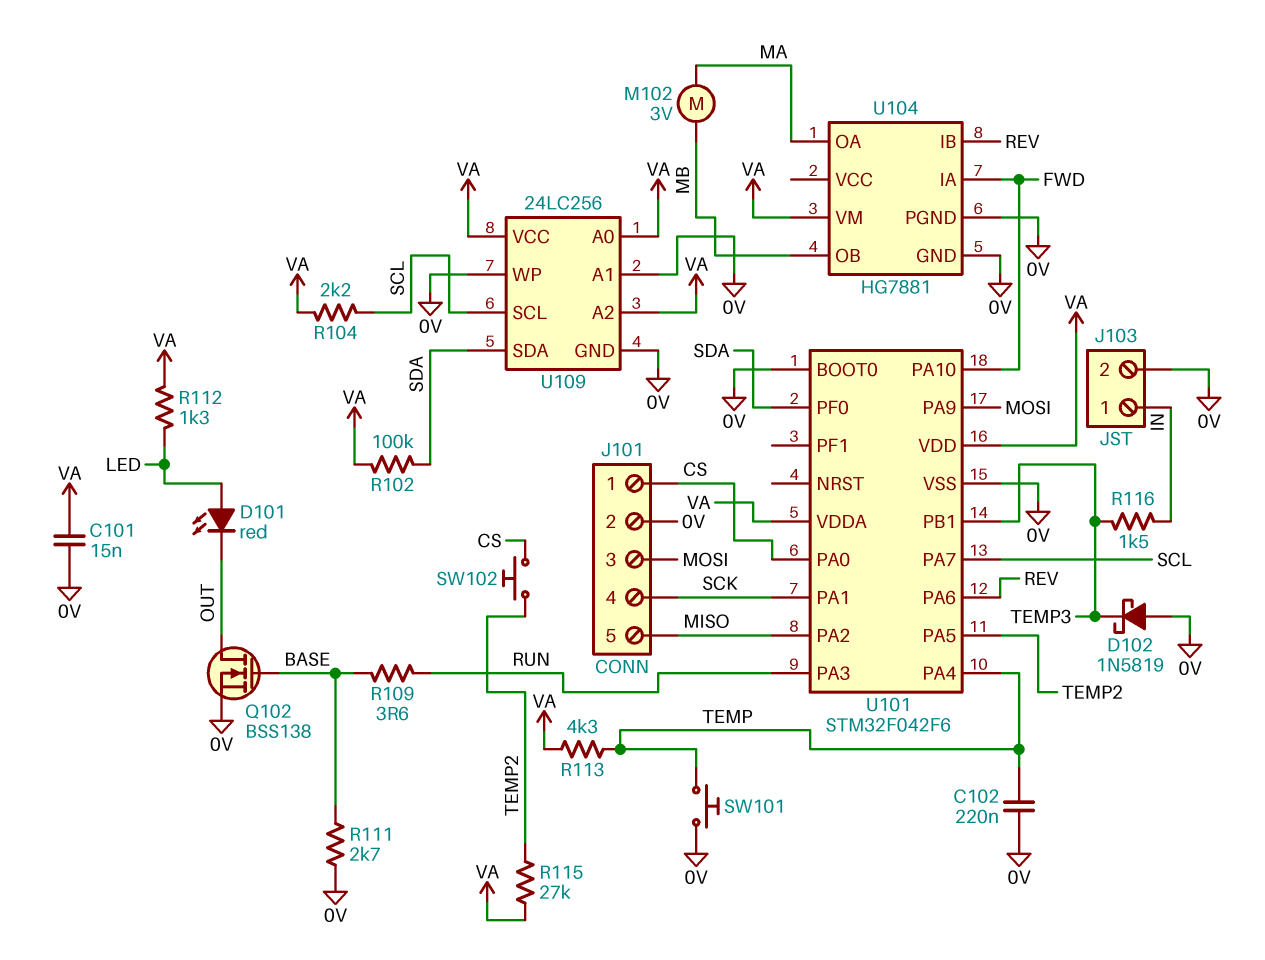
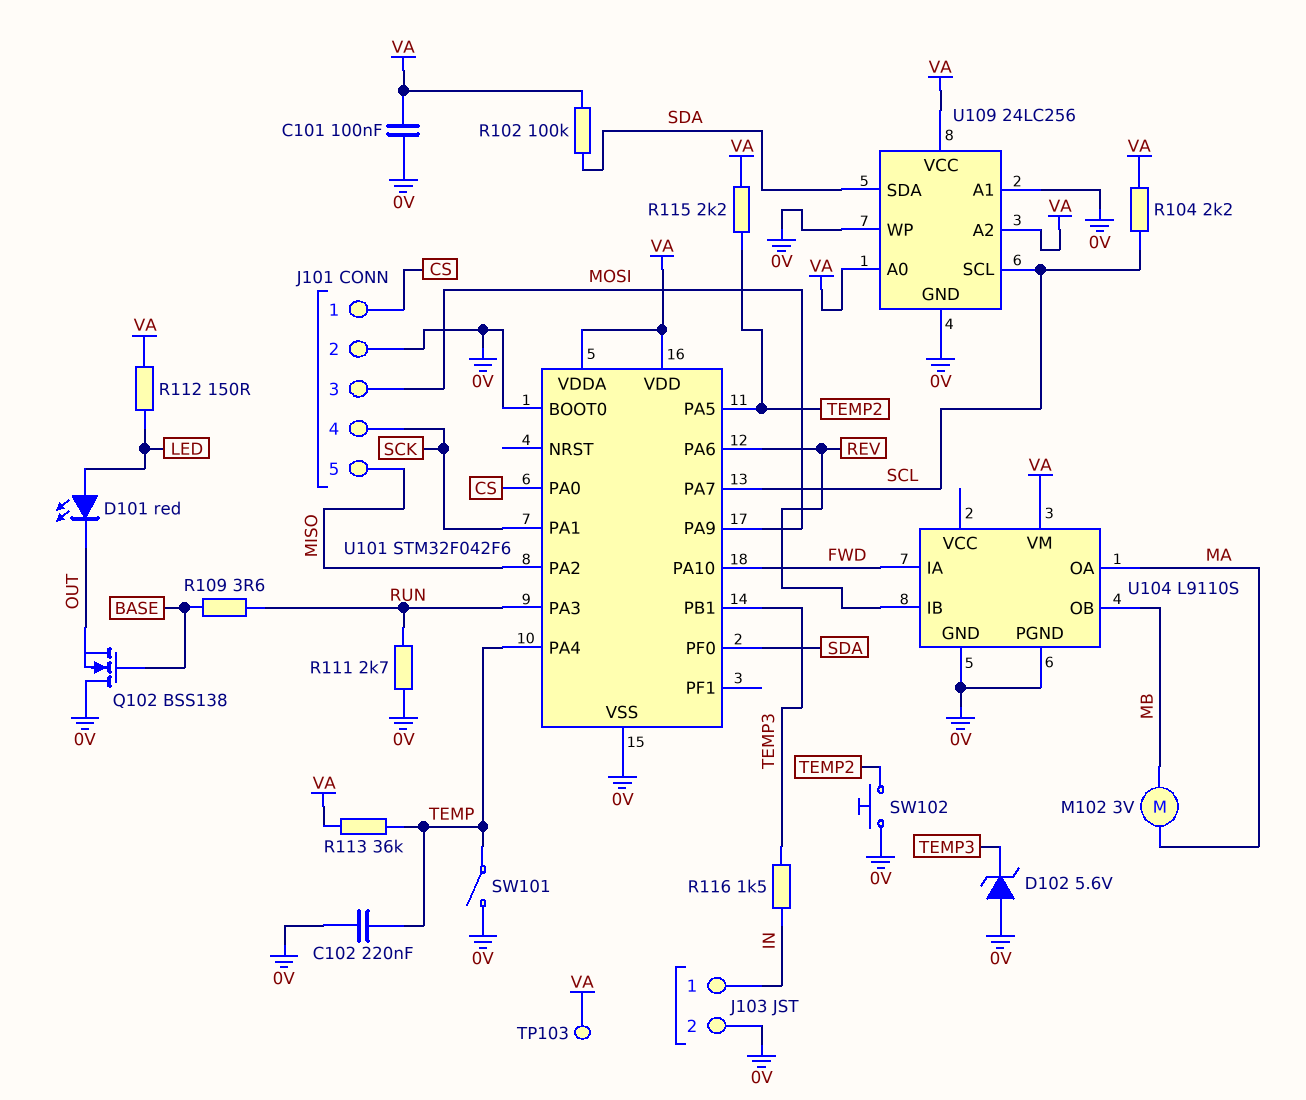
C101: 15nF (0V, VA) -> 100nF (0V, VA)
D102: schottky 1N5819 (A 0V, K TEMP3) -> zener 5.6V (A 0V, K TEMP3)
Q102: NMOS BSS138 (G BASE, D OUT, S 0V) -> NMOS BSS138 (G BASE, D 0V, S OUT)
R111: 2.7k (0V, BASE) -> 2.7k (0V, RUN)
R112: 1.3k (LED, VA) -> 150 (LED, VA)
R113: 4.3k (TEMP, VA) -> 36k (TEMP, VA)
R115: 27k (TEMP2, VA) -> 2.2k (TEMP2, VA)
SW101: button (0V, TEMP) -> switch (0V, TEMP)
SW102: button (CS, TEMP2) -> button (0V, TEMP2)
TP103: none -> test point (VA)
U104: HG7881 -> L9110S

